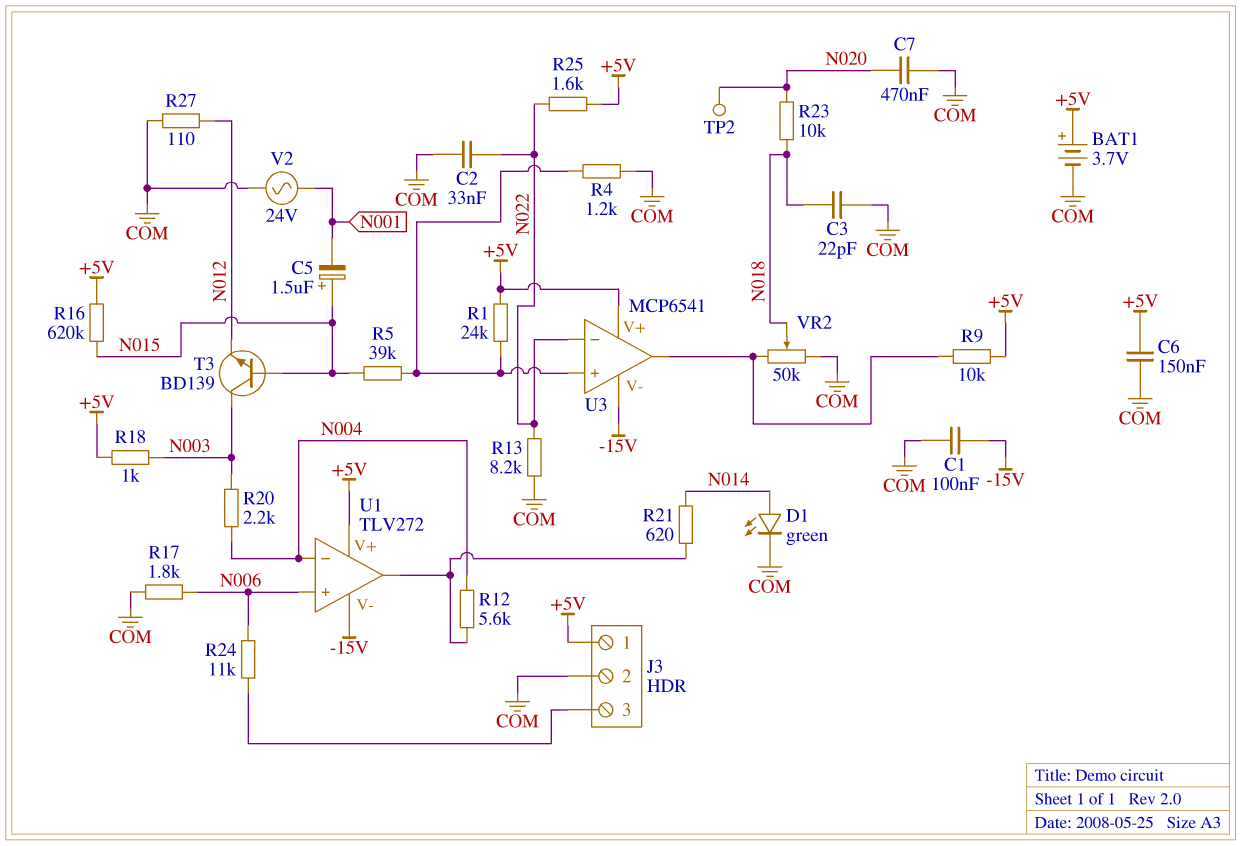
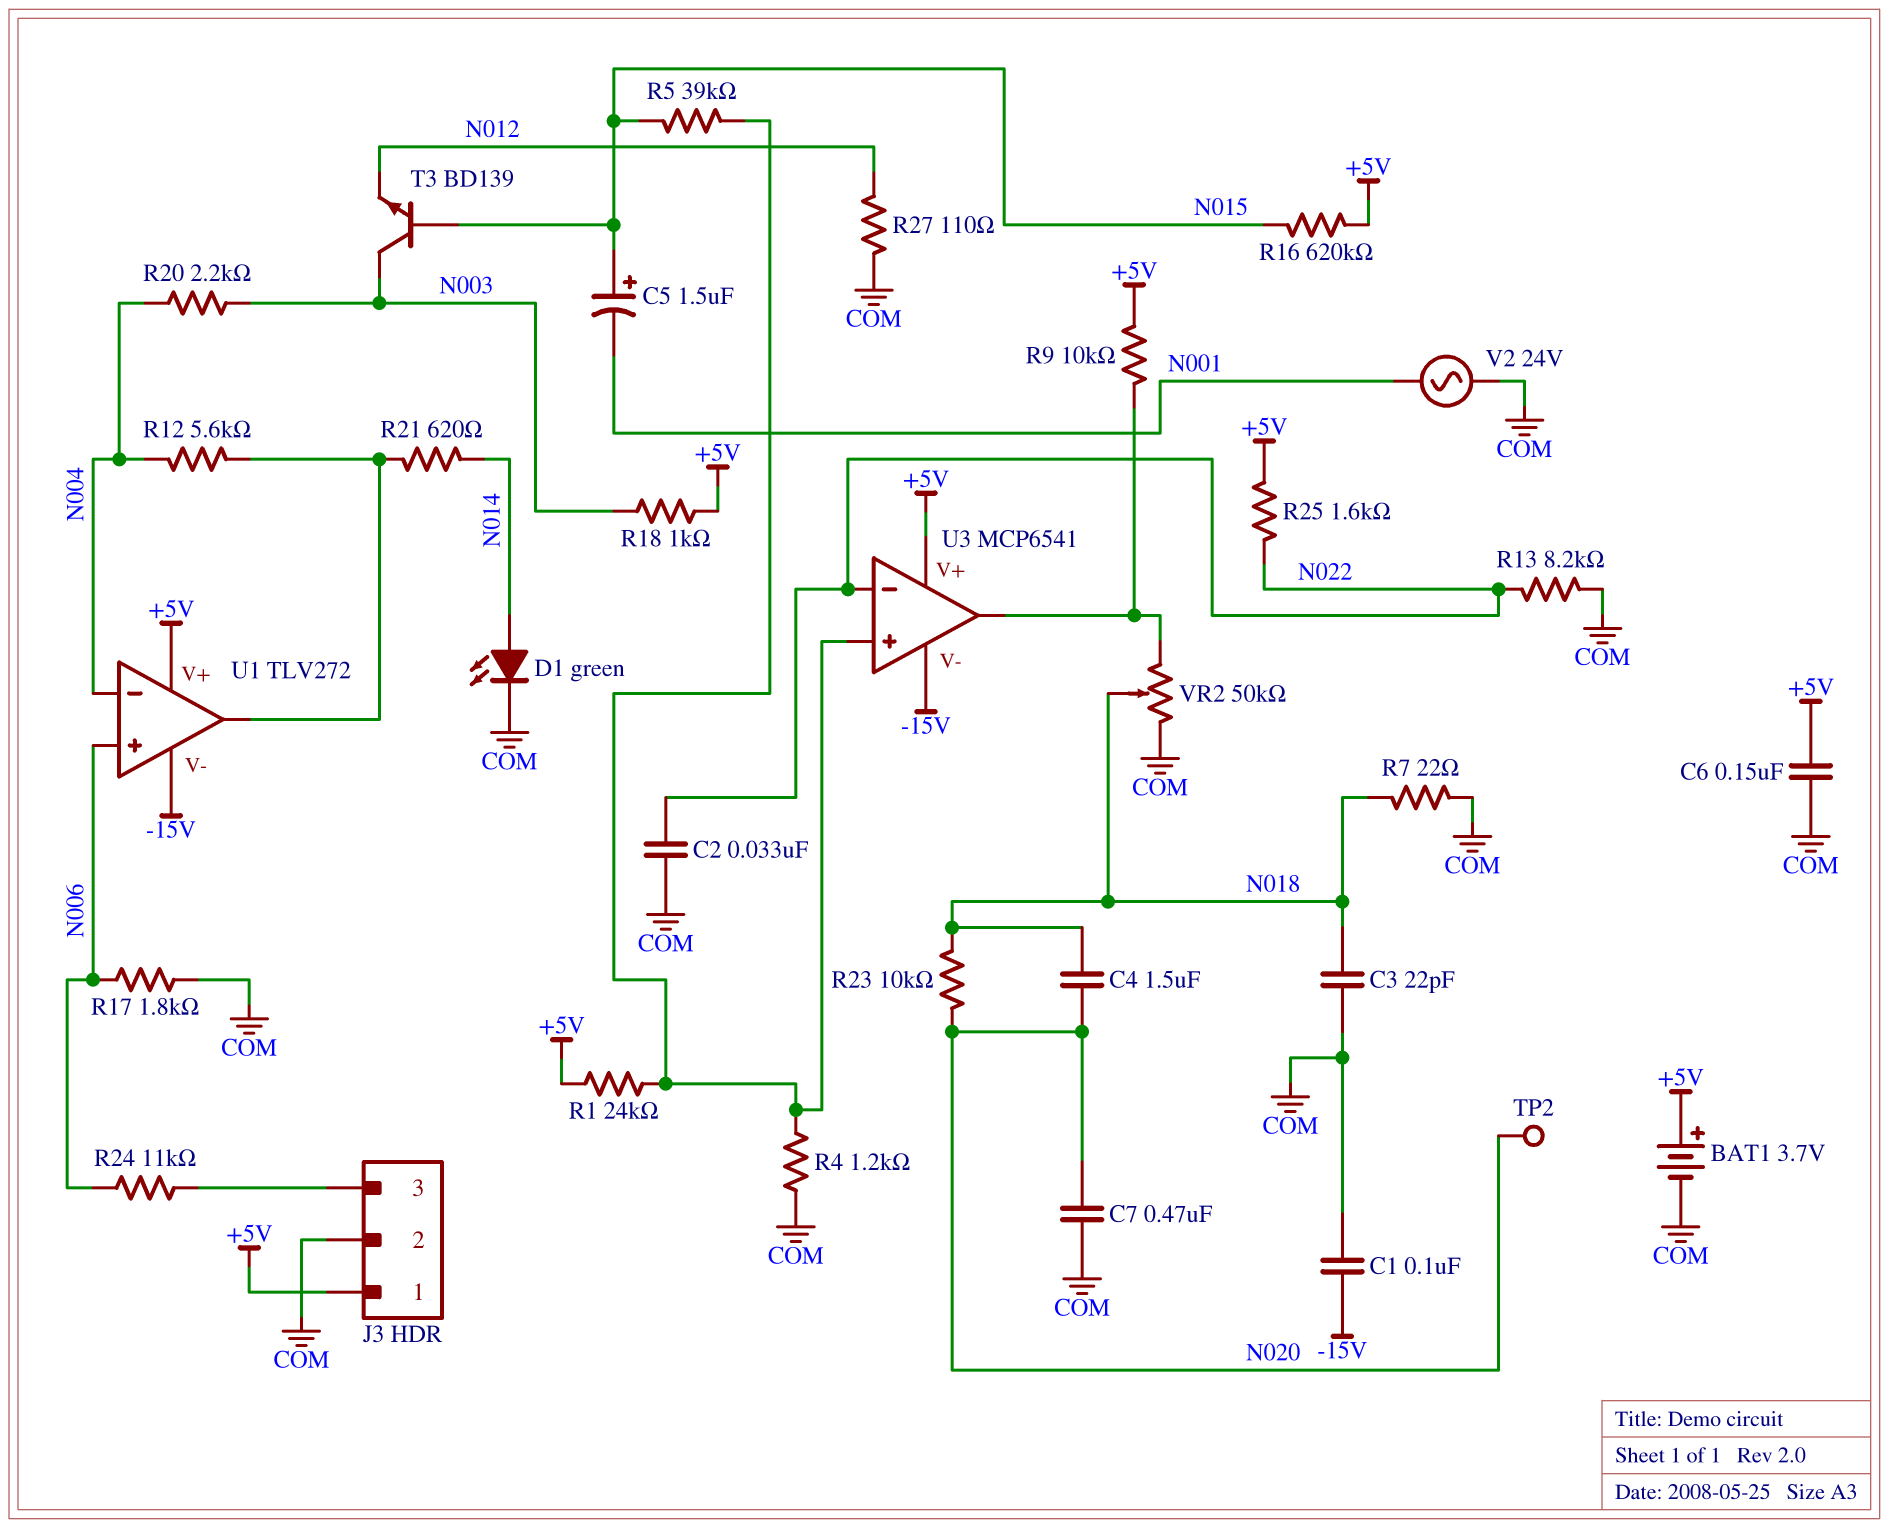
C4: none -> 1.5uF (N018, N020)
R7: none -> 22 (COM, N018)

